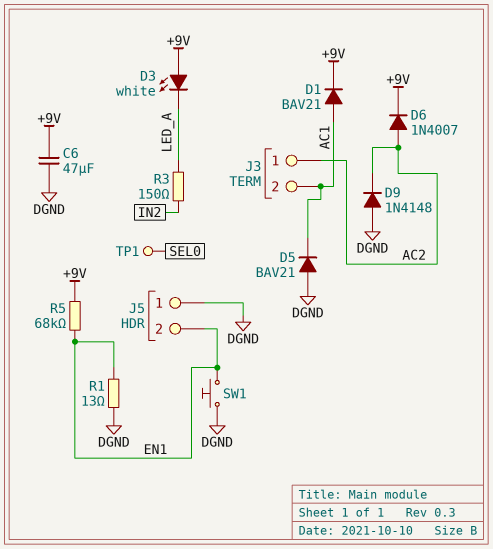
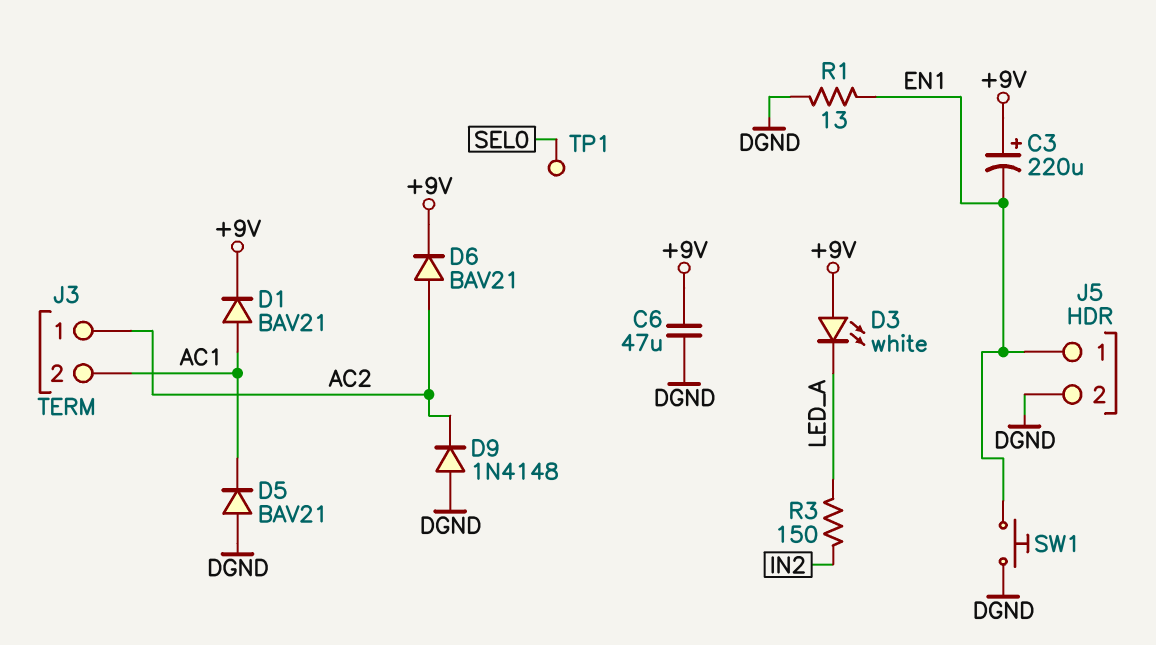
C3: none -> 220uF (plus +9V, minus EN1)
D6: diode 1N4007 (A AC2, K +9V) -> diode BAV21 (A AC2, K +9V)
J5 pin 1: DGND -> EN1
J5 pin 2: EN1 -> DGND
R5: 68k (+9V, EN1) -> none

